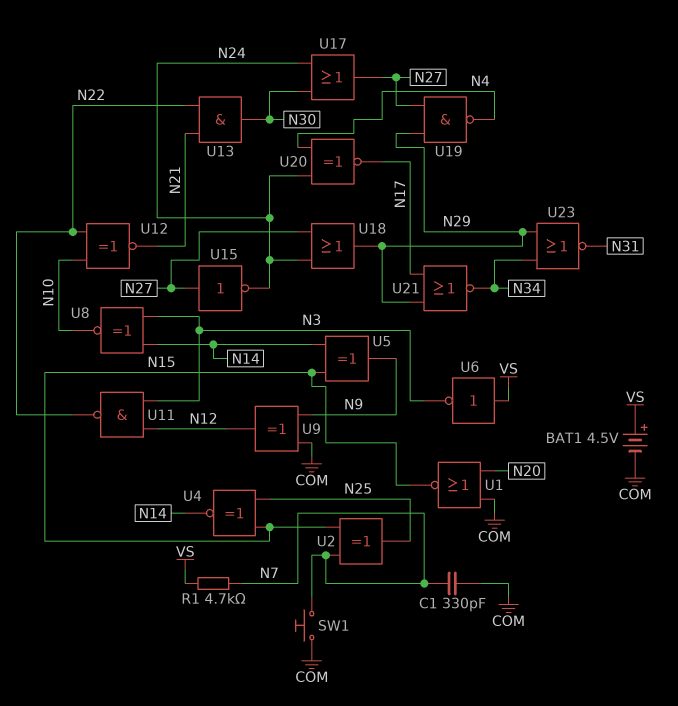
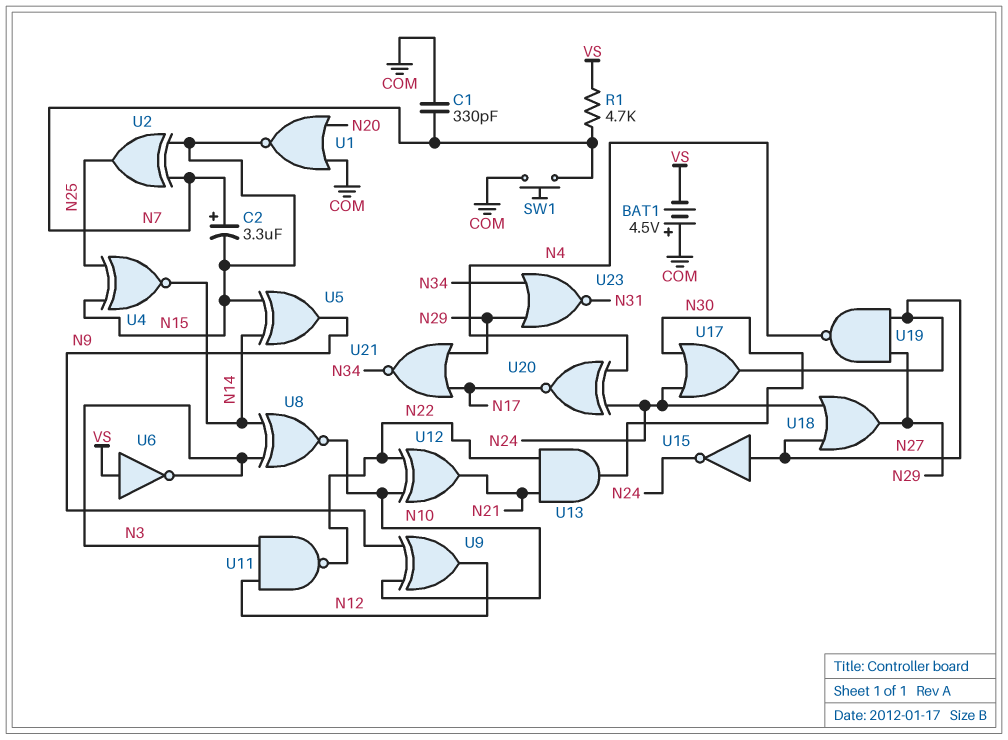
BAT1: 4.5V (plus VS, minus COM) -> 4.5V (plus COM, minus VS)
C2: none -> 3.3uF (plus N7, minus N15)
U9: XOR (in COM, in N9, out N12) -> XOR (in N9, in N10, out N12)
U12: XNOR (in N10, in N22, out N21) -> XOR (in N10, in N22, out N21)

